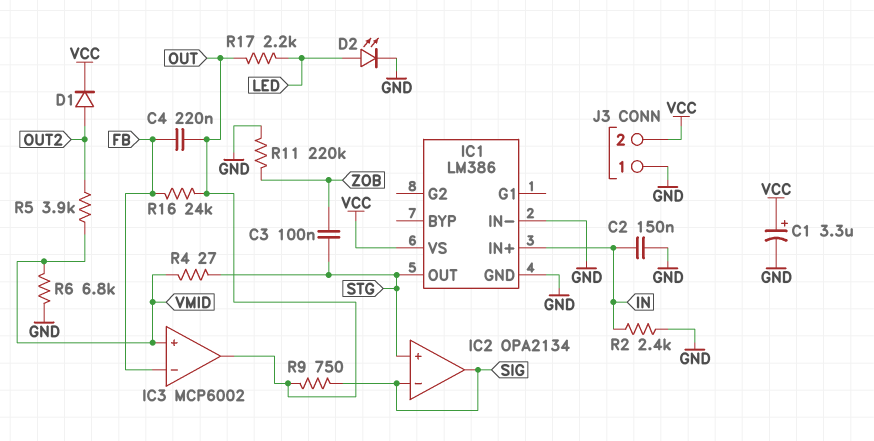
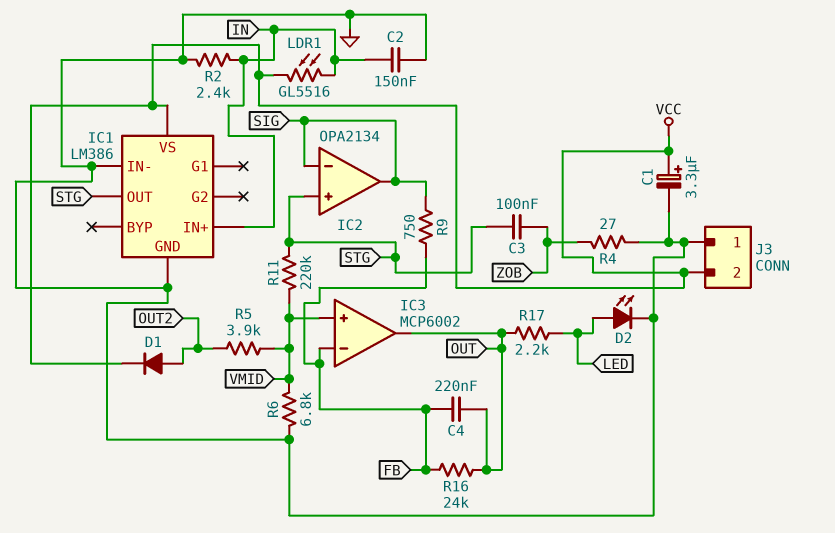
LDR1: none -> GL5516 (IN, VCC)
R4: 27 (STG, VMID) -> 27 (GND, ZOB)
R9: 750 (OUT, SIG) -> 750 (FB, SIG)
R11: 220k (GND, ZOB) -> 220k (STG, VMID)

